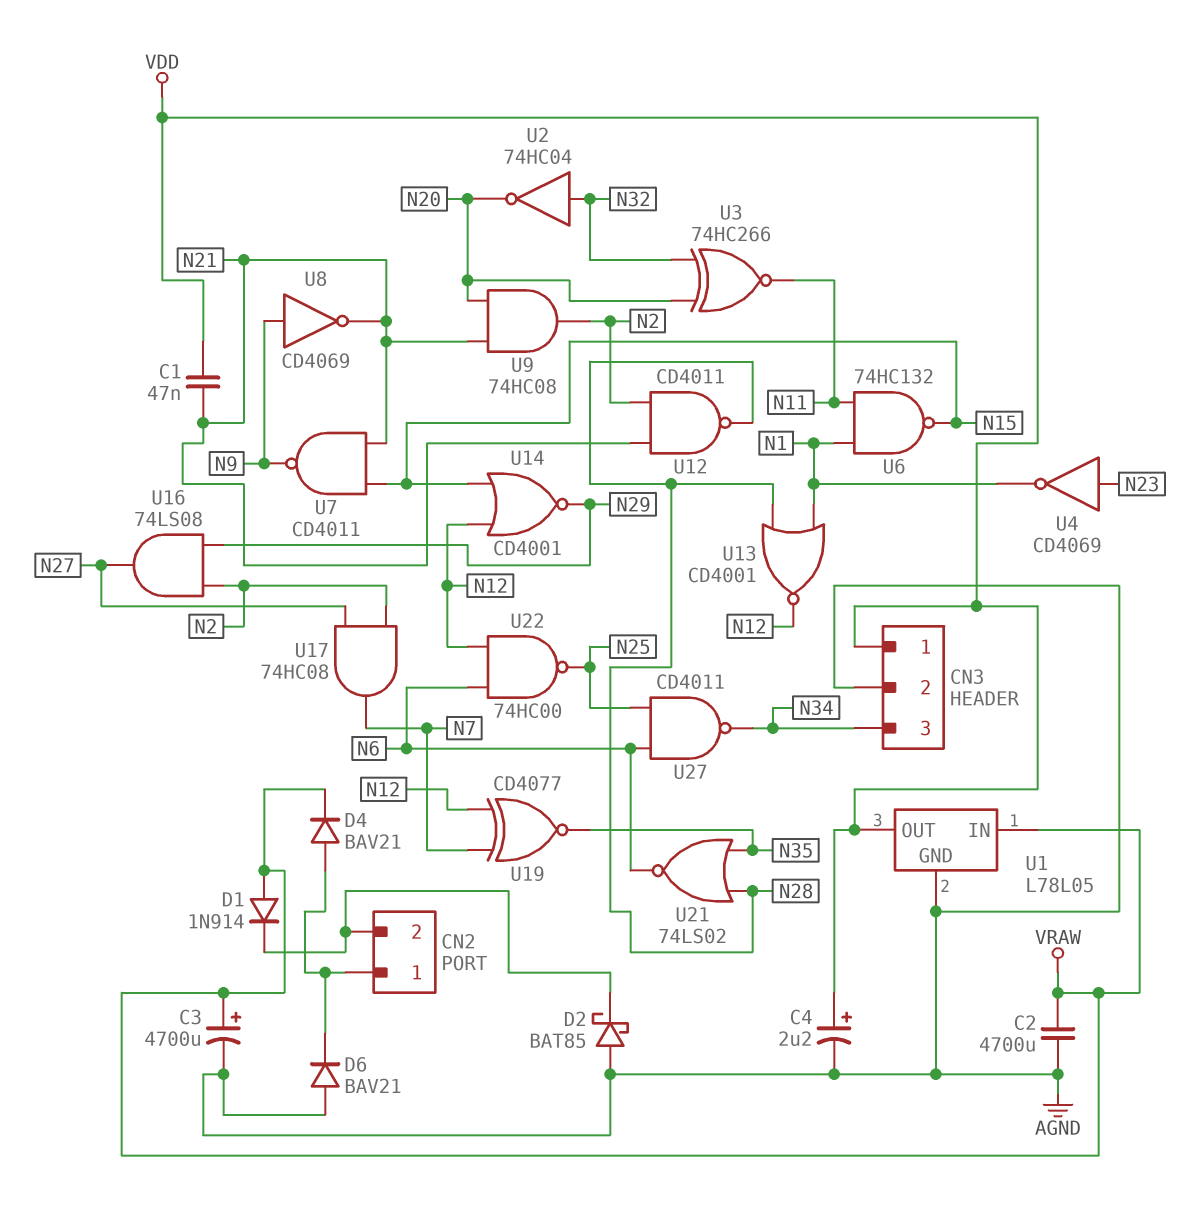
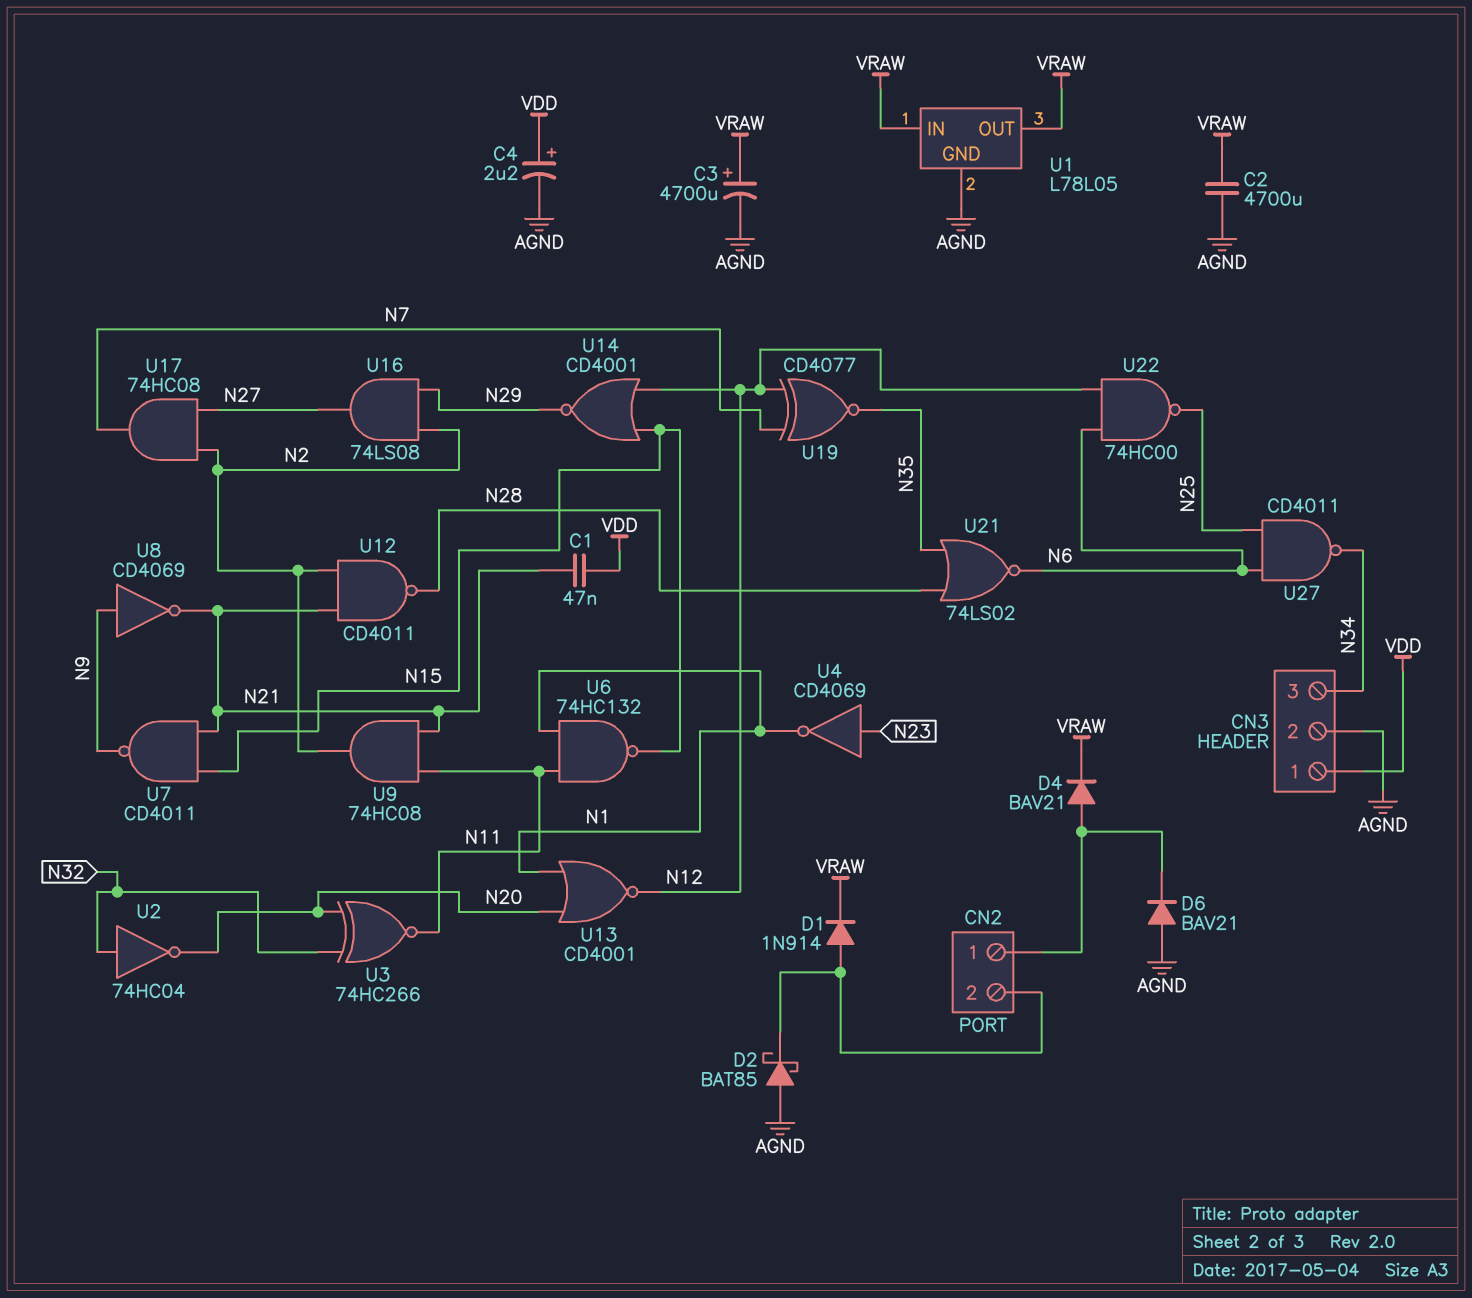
D1: diode 1N914 (A VRAW, K CN2/2) -> diode 1N914 (A CN2/2, K VRAW)
U1 pin OUT: VDD -> VRAW
U9: AND 74HC08 (in N20, in N21, out N2) -> AND 74HC08 (in N11, in N21, out N2)
U13: NOR CD4001 (in N1, in N28, out N12) -> NOR CD4001 (in N1, in N20, out N12)

